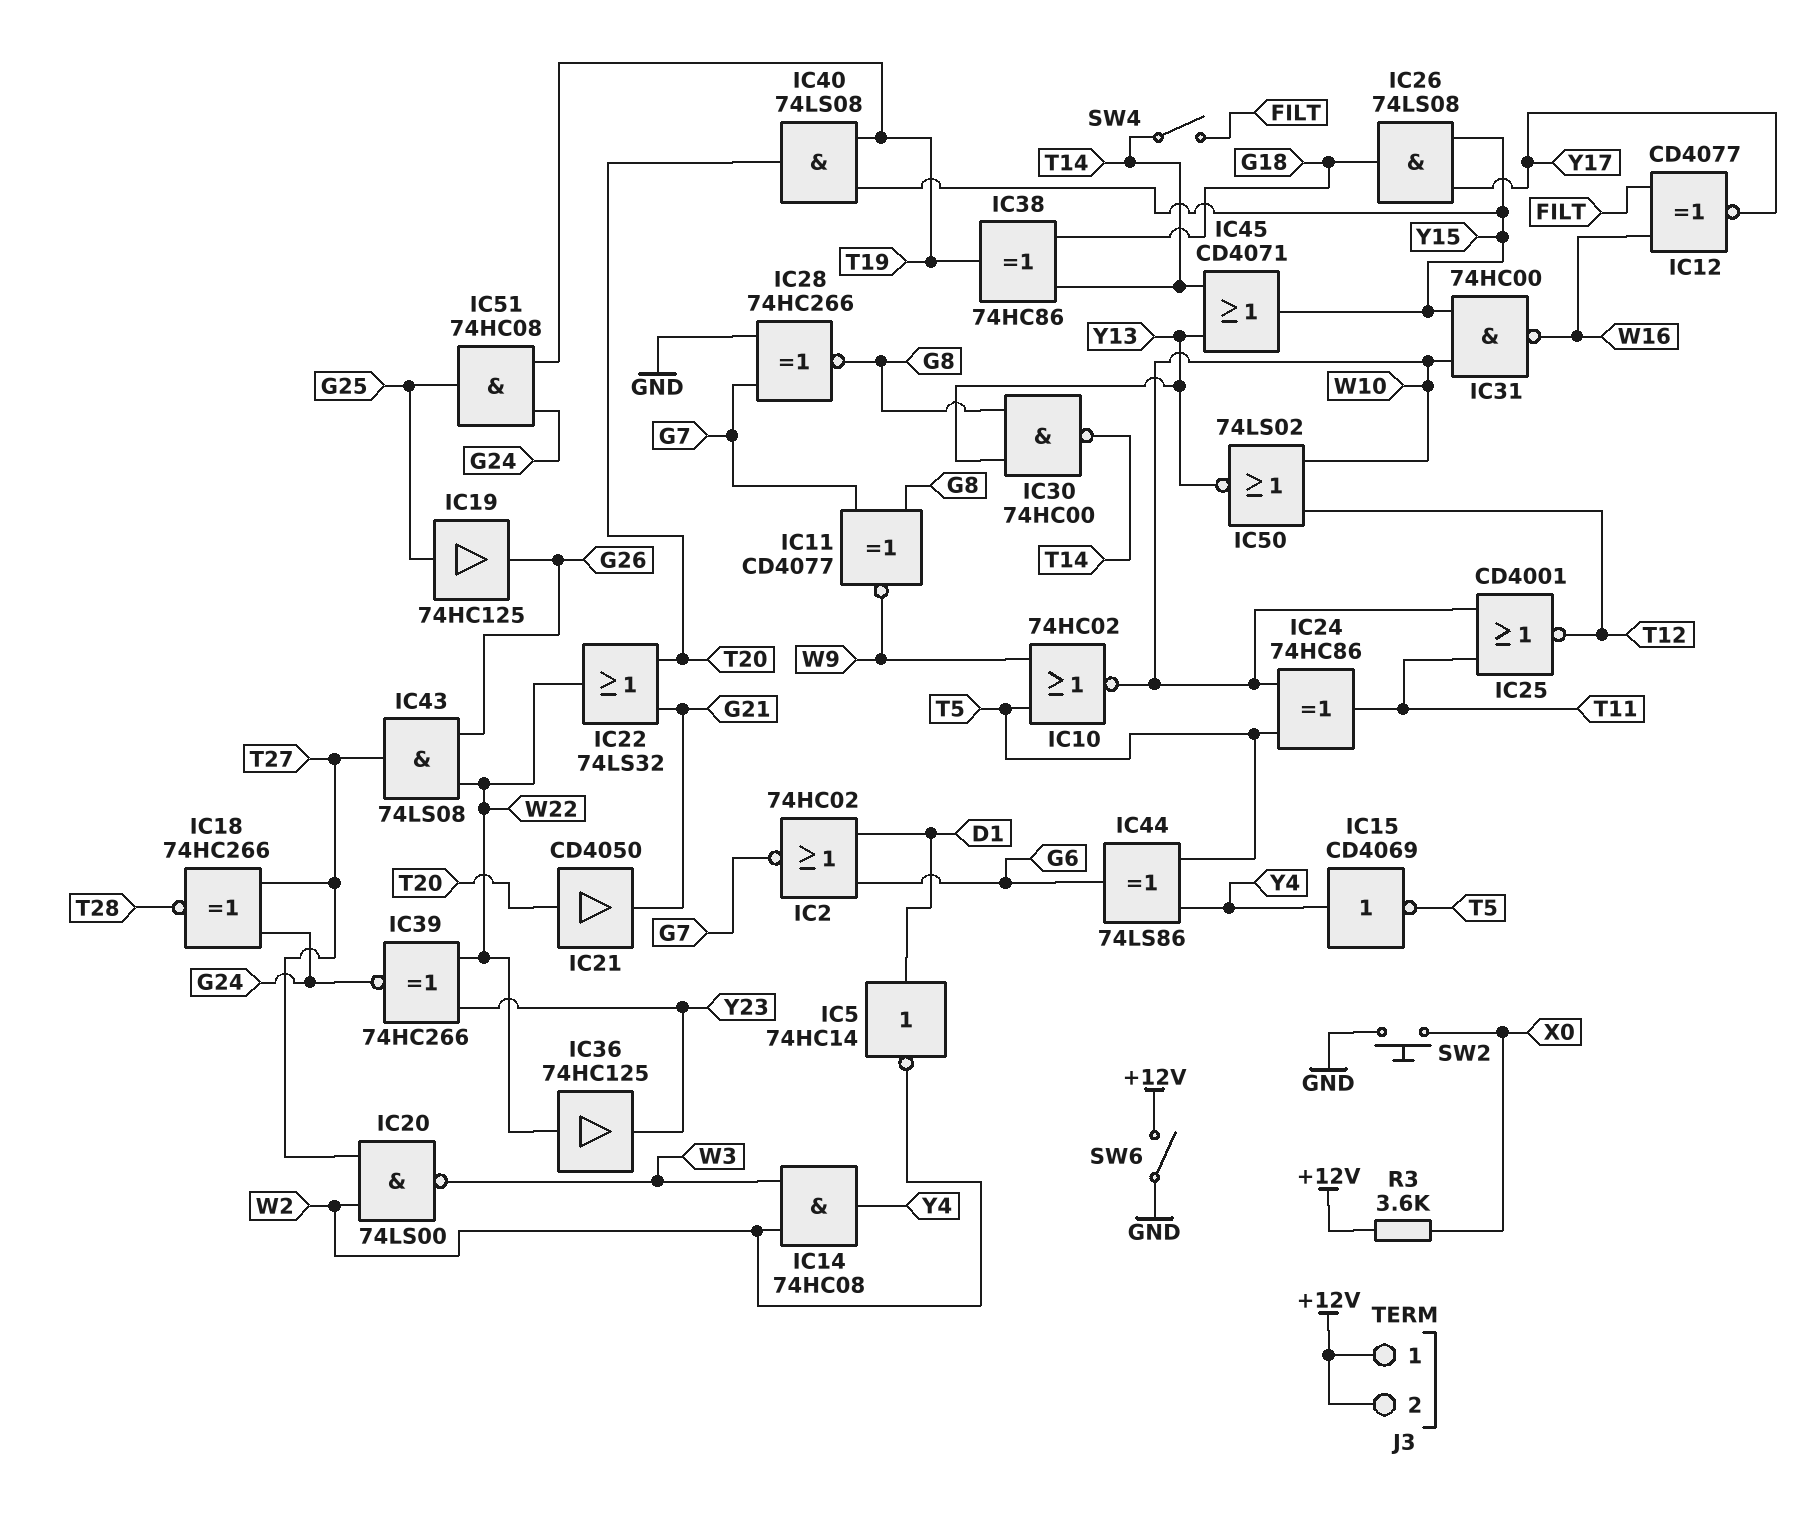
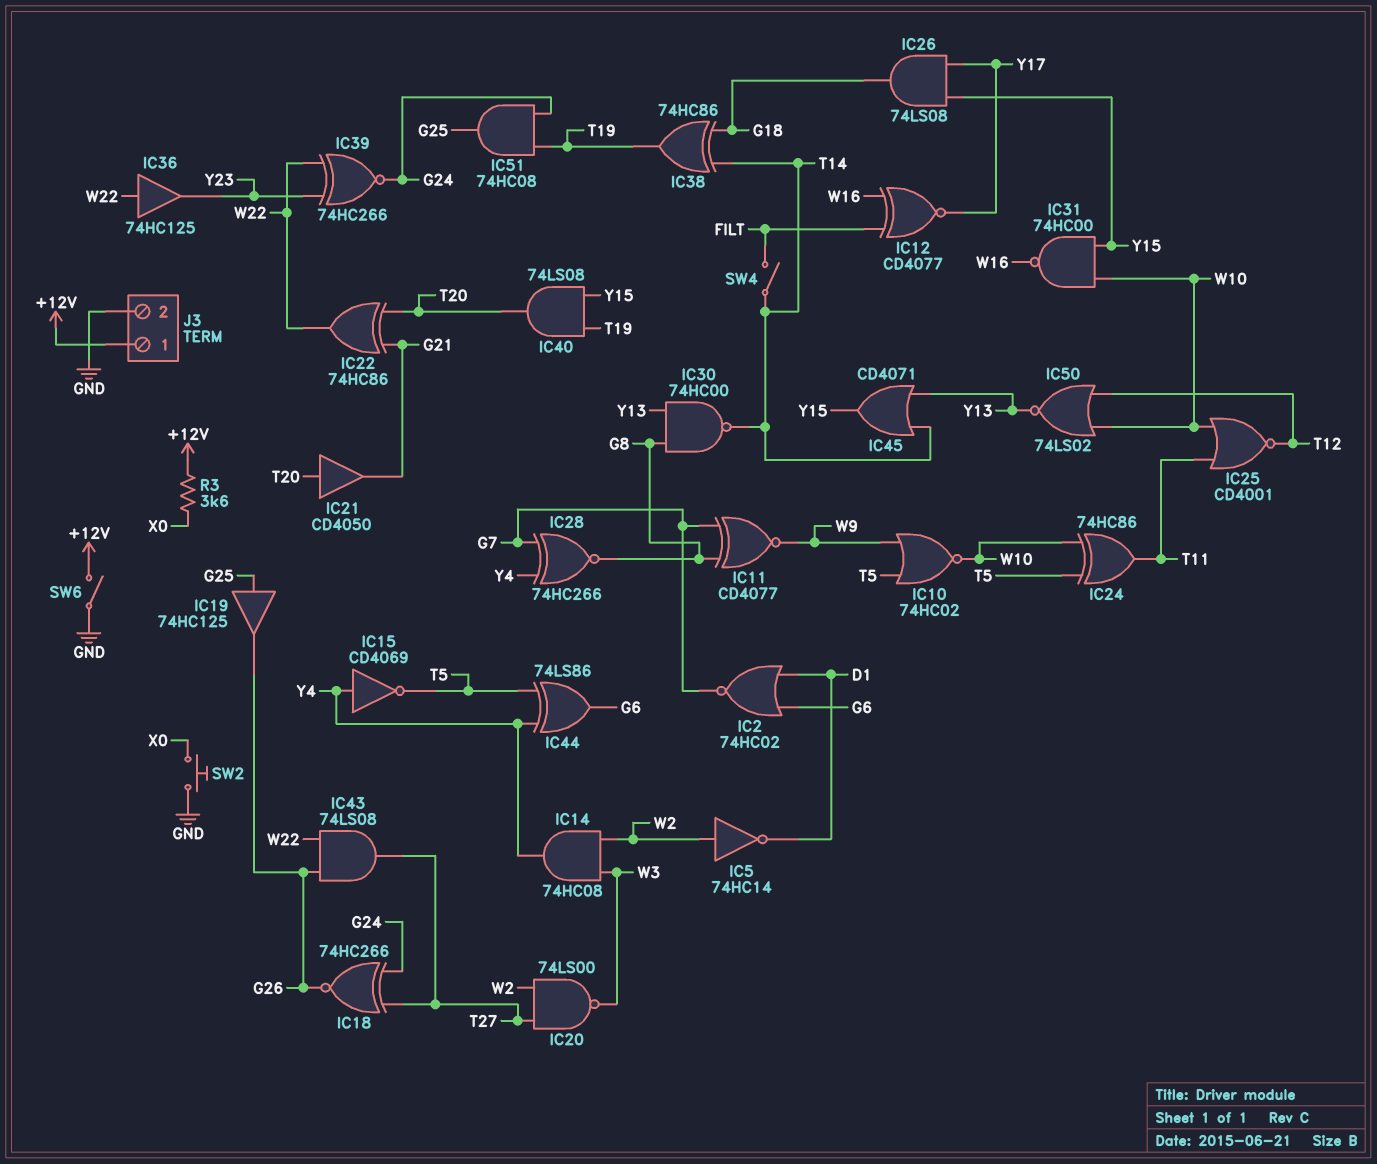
IC5: NOT 74HC14 (in D1, out W2) -> NOT 74HC14 (in W2, out D1)
IC18: XNOR 74HC266 (in G24, in T27, out T28) -> XNOR 74HC266 (in G24, in T27, out G26)
IC22: OR 74LS32 (in G21, in T20, out W22) -> XOR 74HC86 (in G21, in T20, out W22)
IC28: XNOR 74HC266 (in G7, in GND, out G8) -> XNOR 74HC266 (in G7, in Y4, out G8)
J3 pin 2: +12V -> GND

